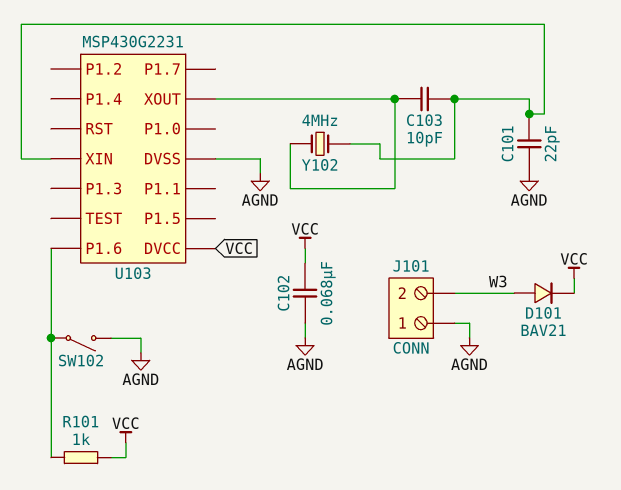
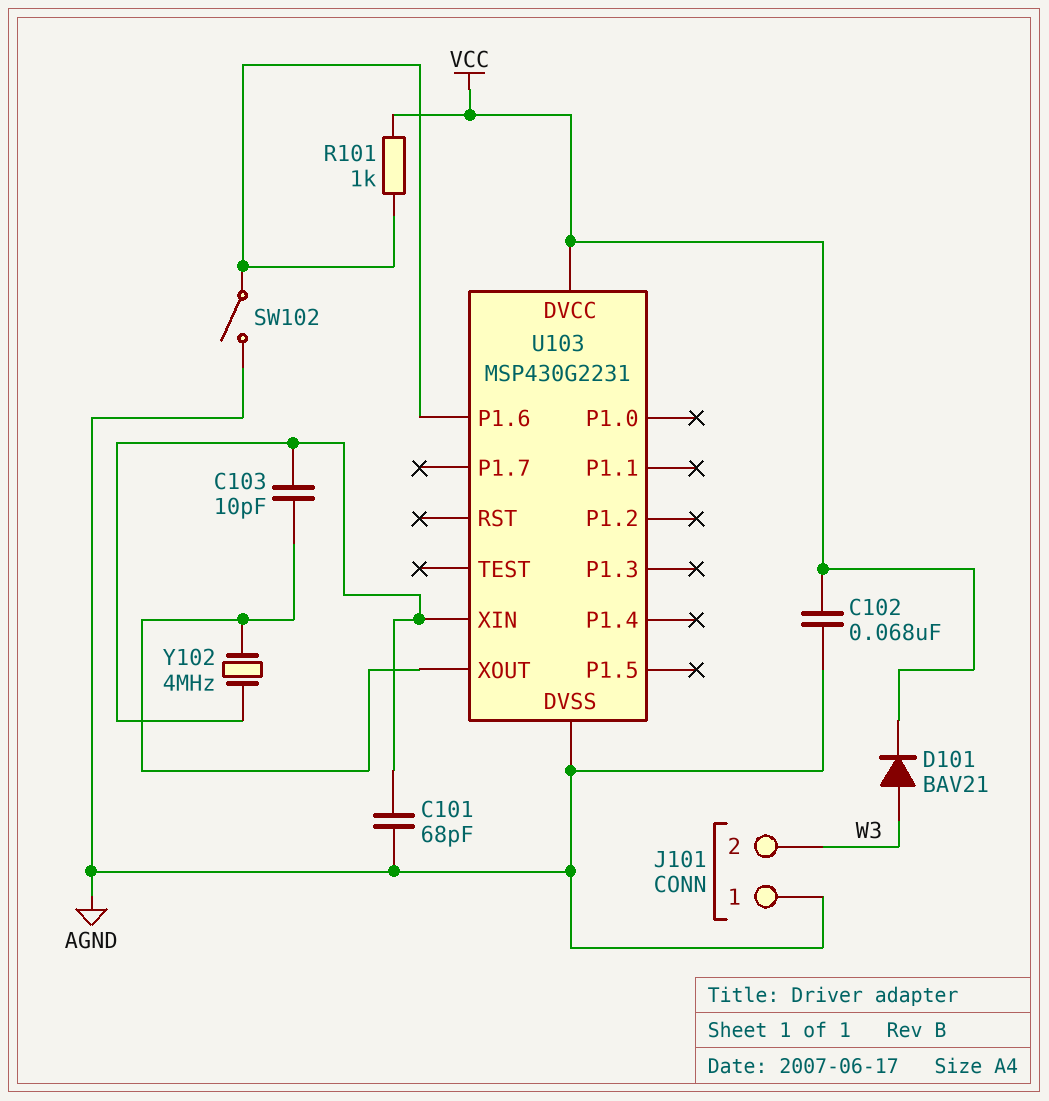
C101: 22pF (AGND, U103/XIN) -> 68pF (AGND, U103/XIN)

